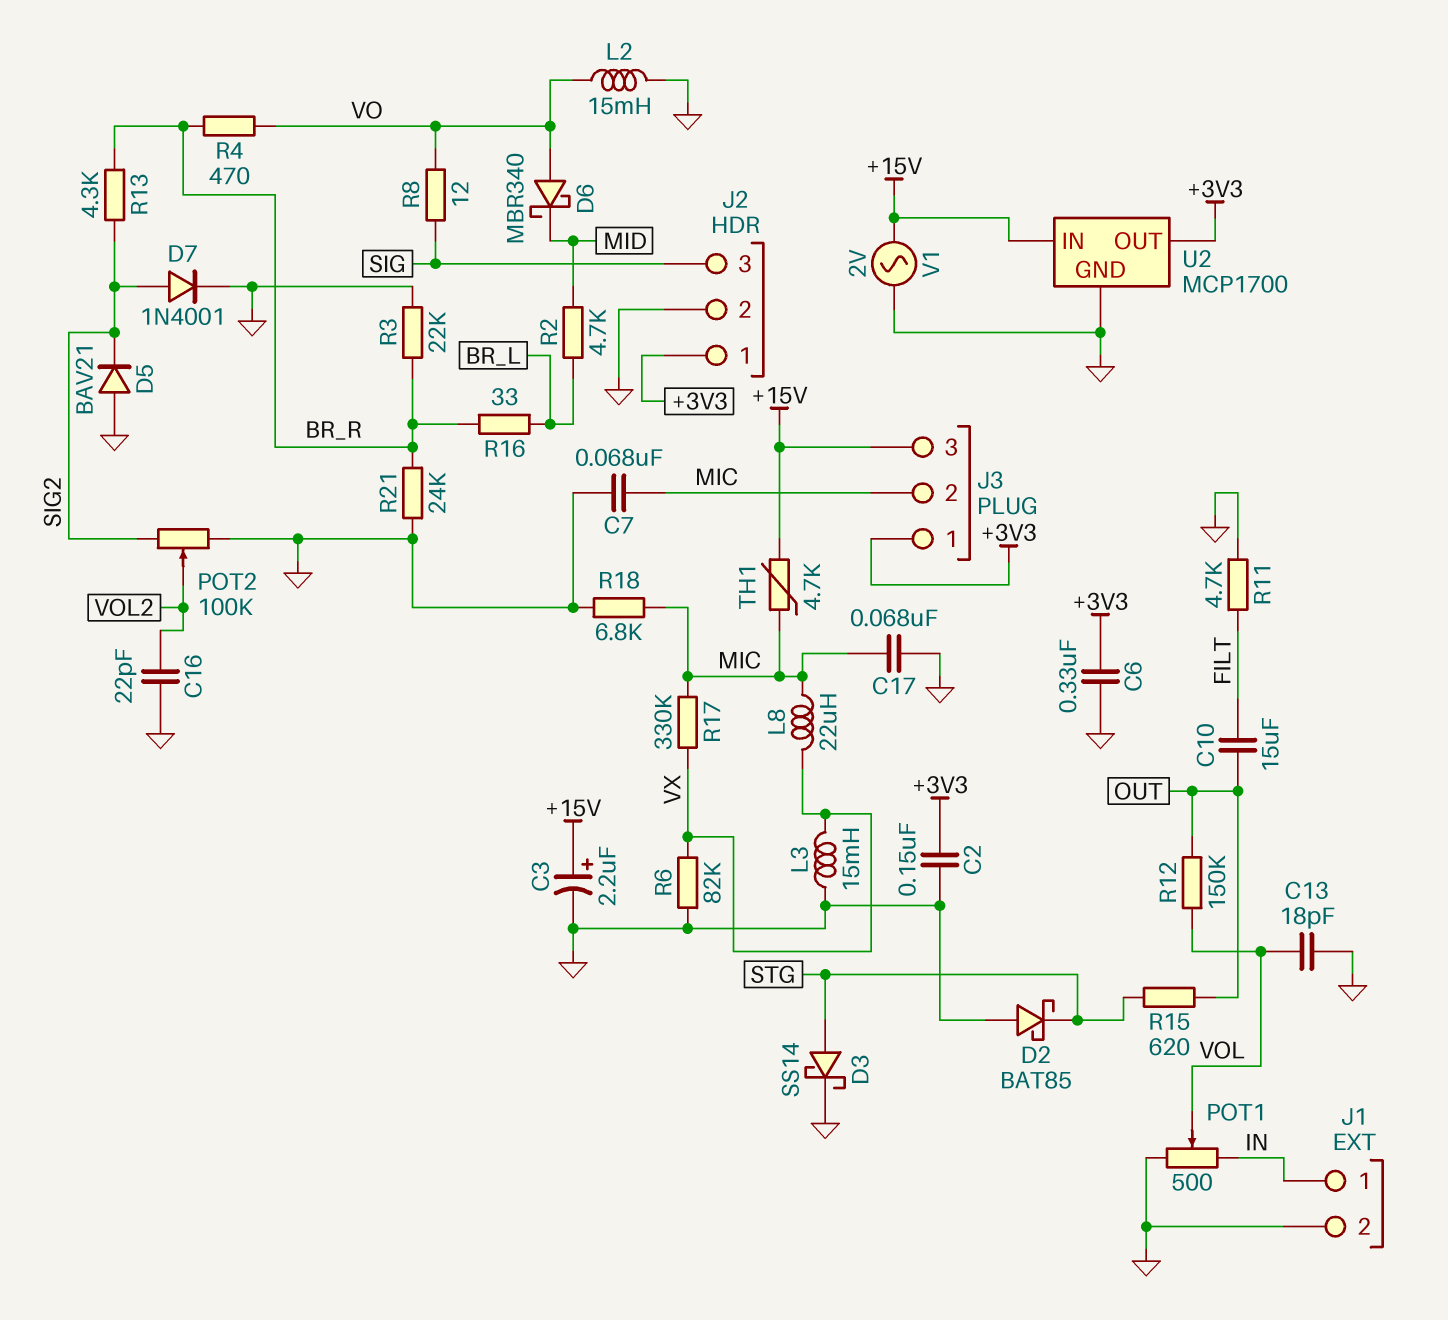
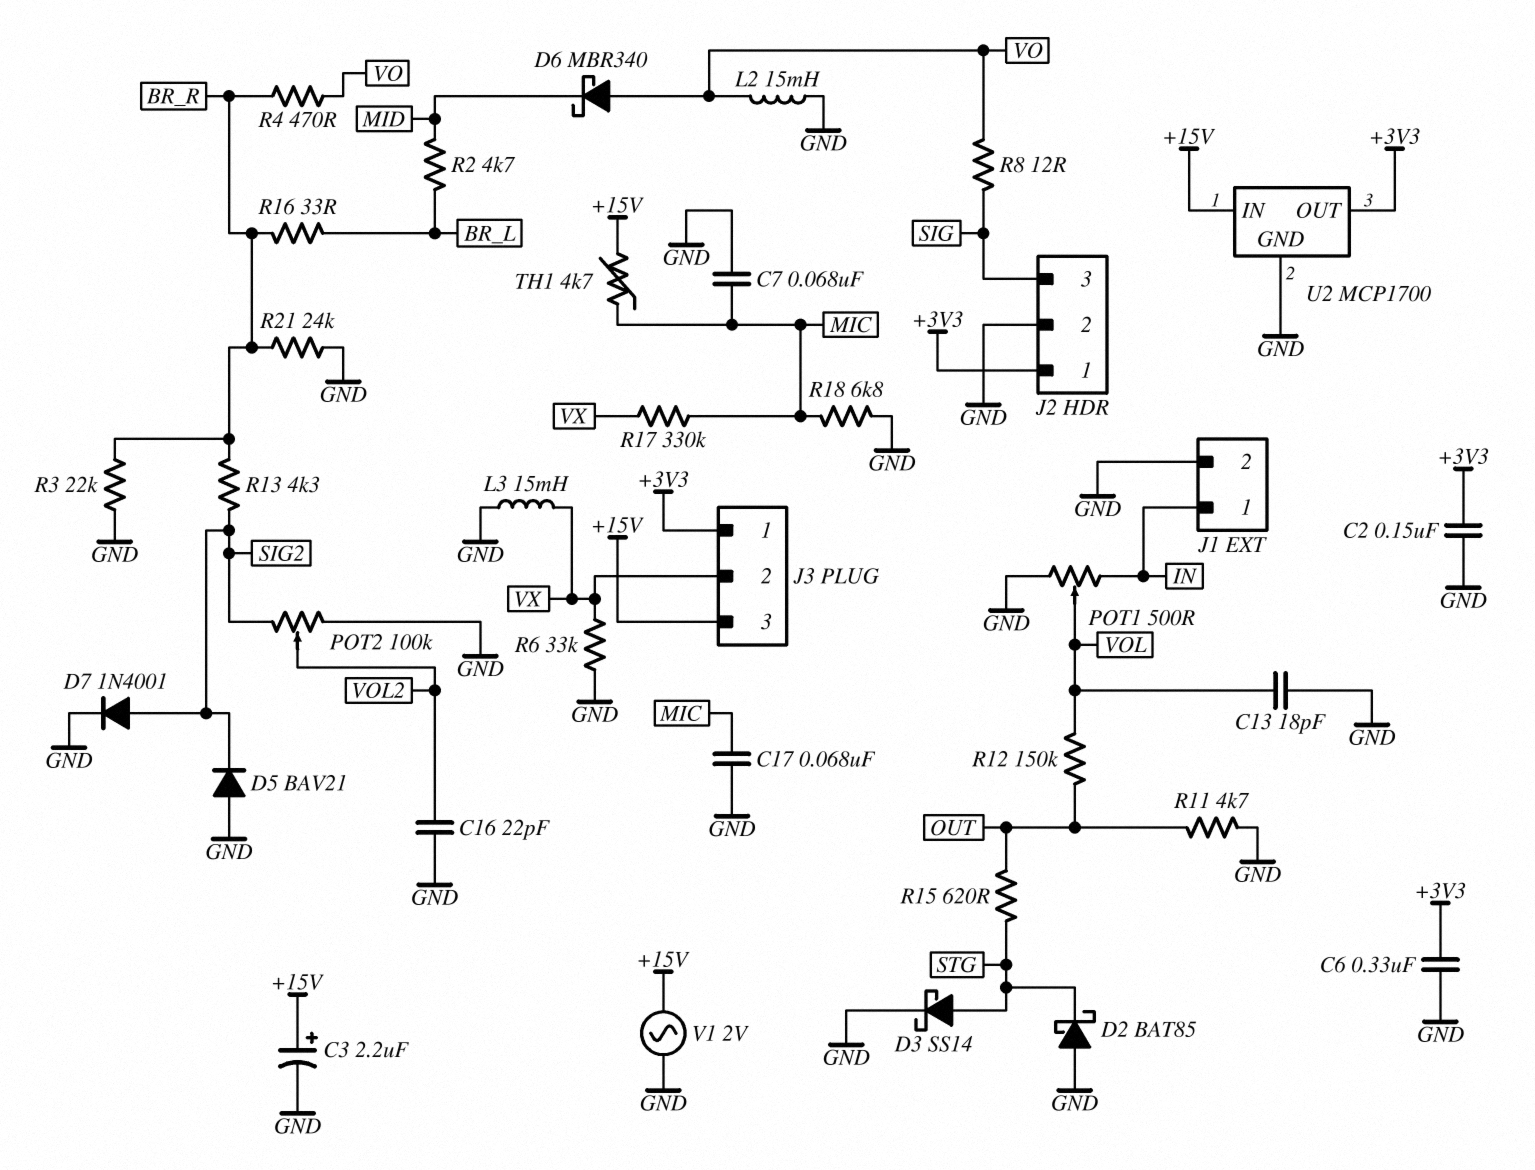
C10: 15uF (FILT, OUT) -> none
J3 pin 2: MIC -> VX
L8: 22uH (MIC, VX) -> none
R6: 82k (GND, VX) -> 33k (GND, VX)
R11: 4.7k (FILT, GND) -> 4.7k (GND, OUT)

